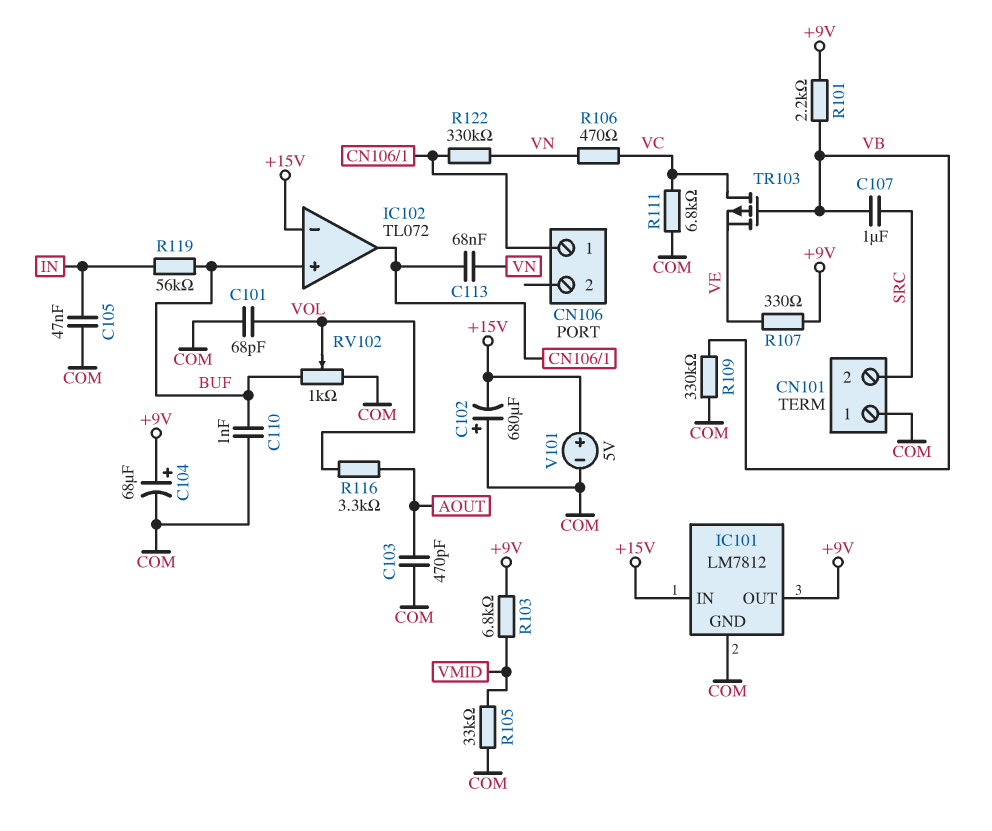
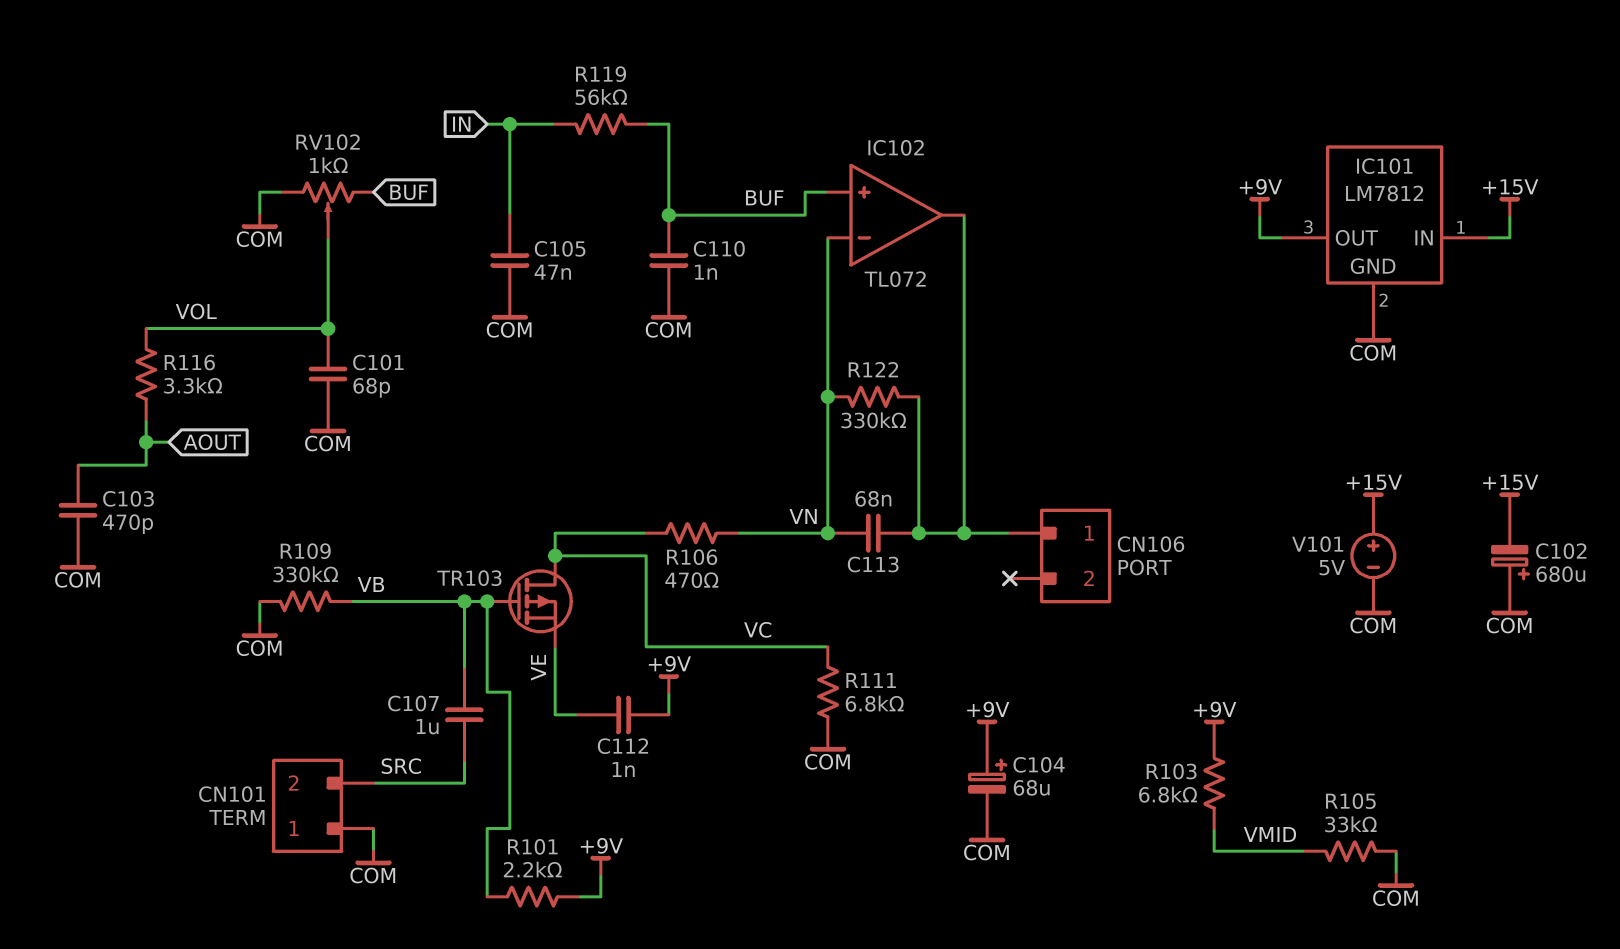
C112: none -> 1nF (+9V, VE)
IC102 pin in-: +15V -> VN
R107: 330 (+9V, VE) -> none

